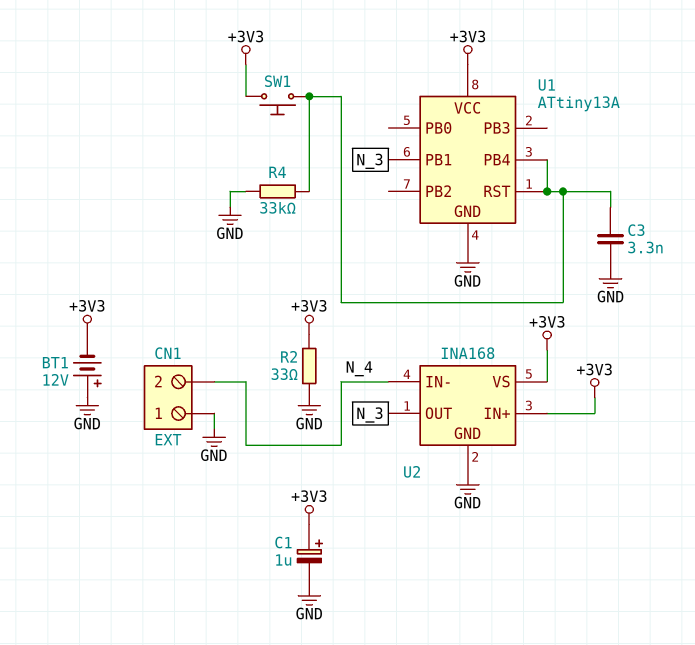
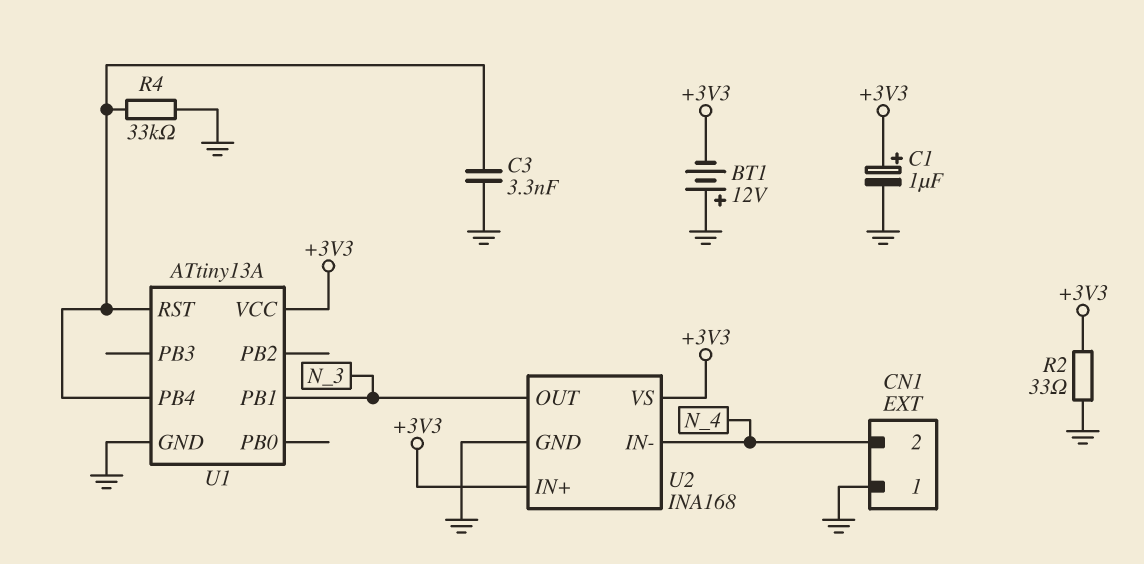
SW1: button (+3V3, U1/PB4) -> none

